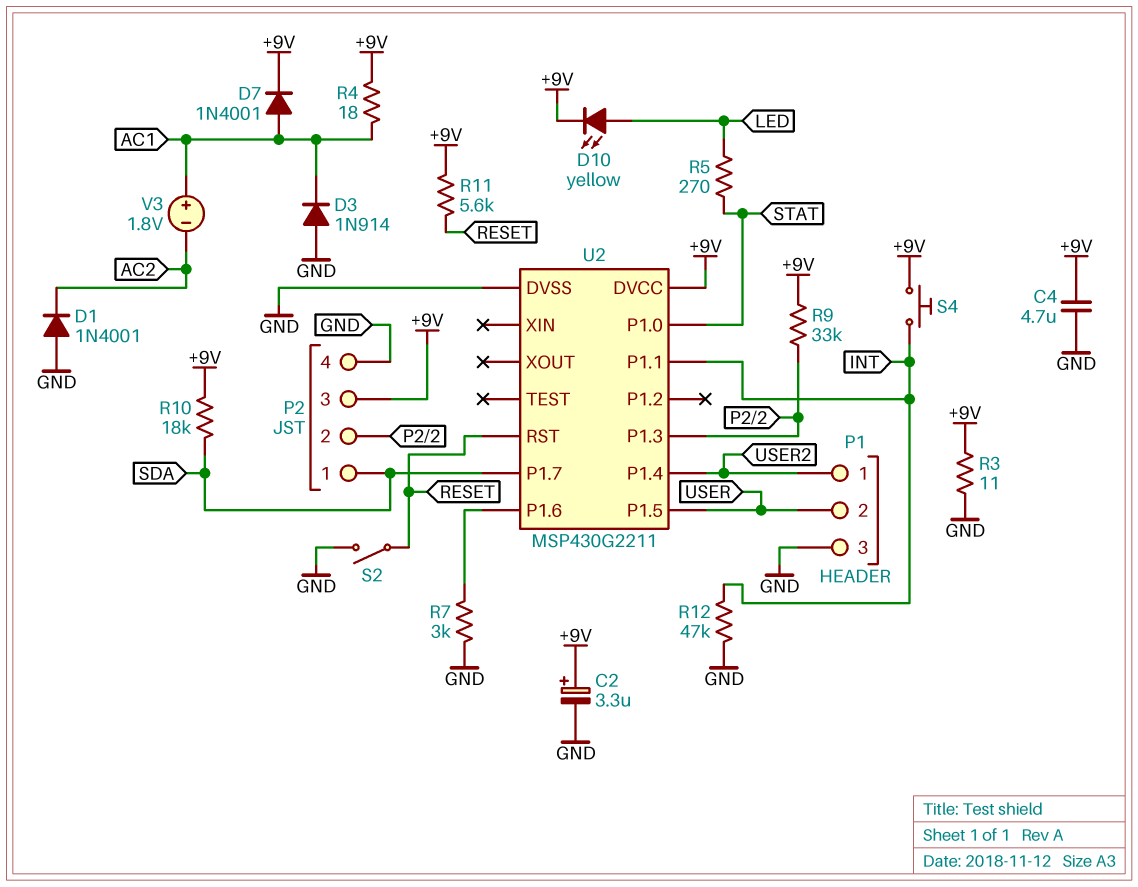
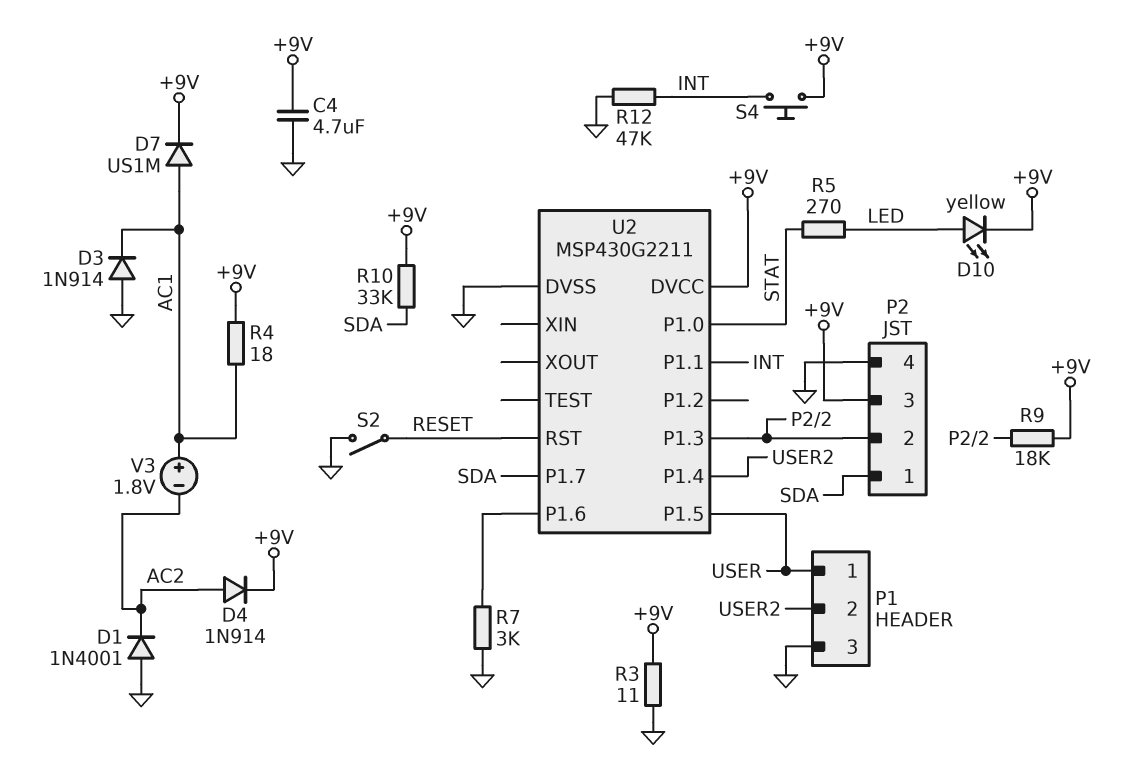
C2: 3.3uF (plus +9V, minus GND) -> none
D4: none -> diode 1N914 (A AC2, K +9V)
D7: diode 1N4001 (A AC1, K +9V) -> diode US1M (A AC1, K +9V)
P1 pin 1: USER2 -> USER
P1 pin 2: USER -> USER2
R9: 33k (+9V, P2/2) -> 18k (+9V, P2/2)
R10: 18k (+9V, SDA) -> 33k (+9V, SDA)
R11: 5.6k (+9V, RESET) -> none

